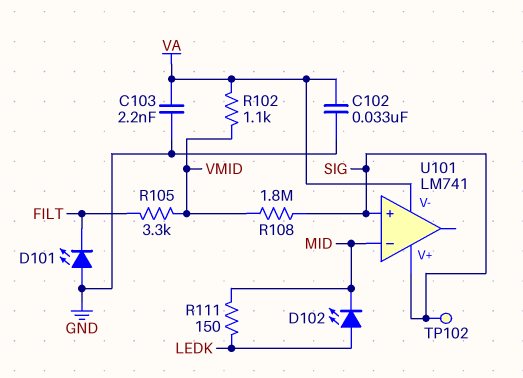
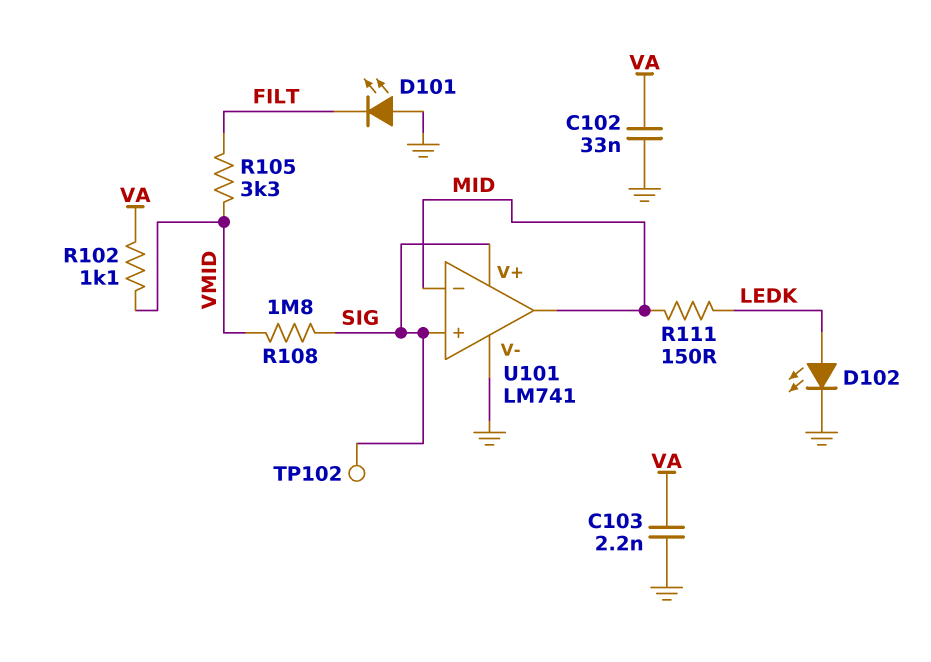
D102: LED (A LEDK, K MID) -> LED (A LEDK, K GND)
U101 pin V-: VA -> GND
U101 pin out: none -> MID

